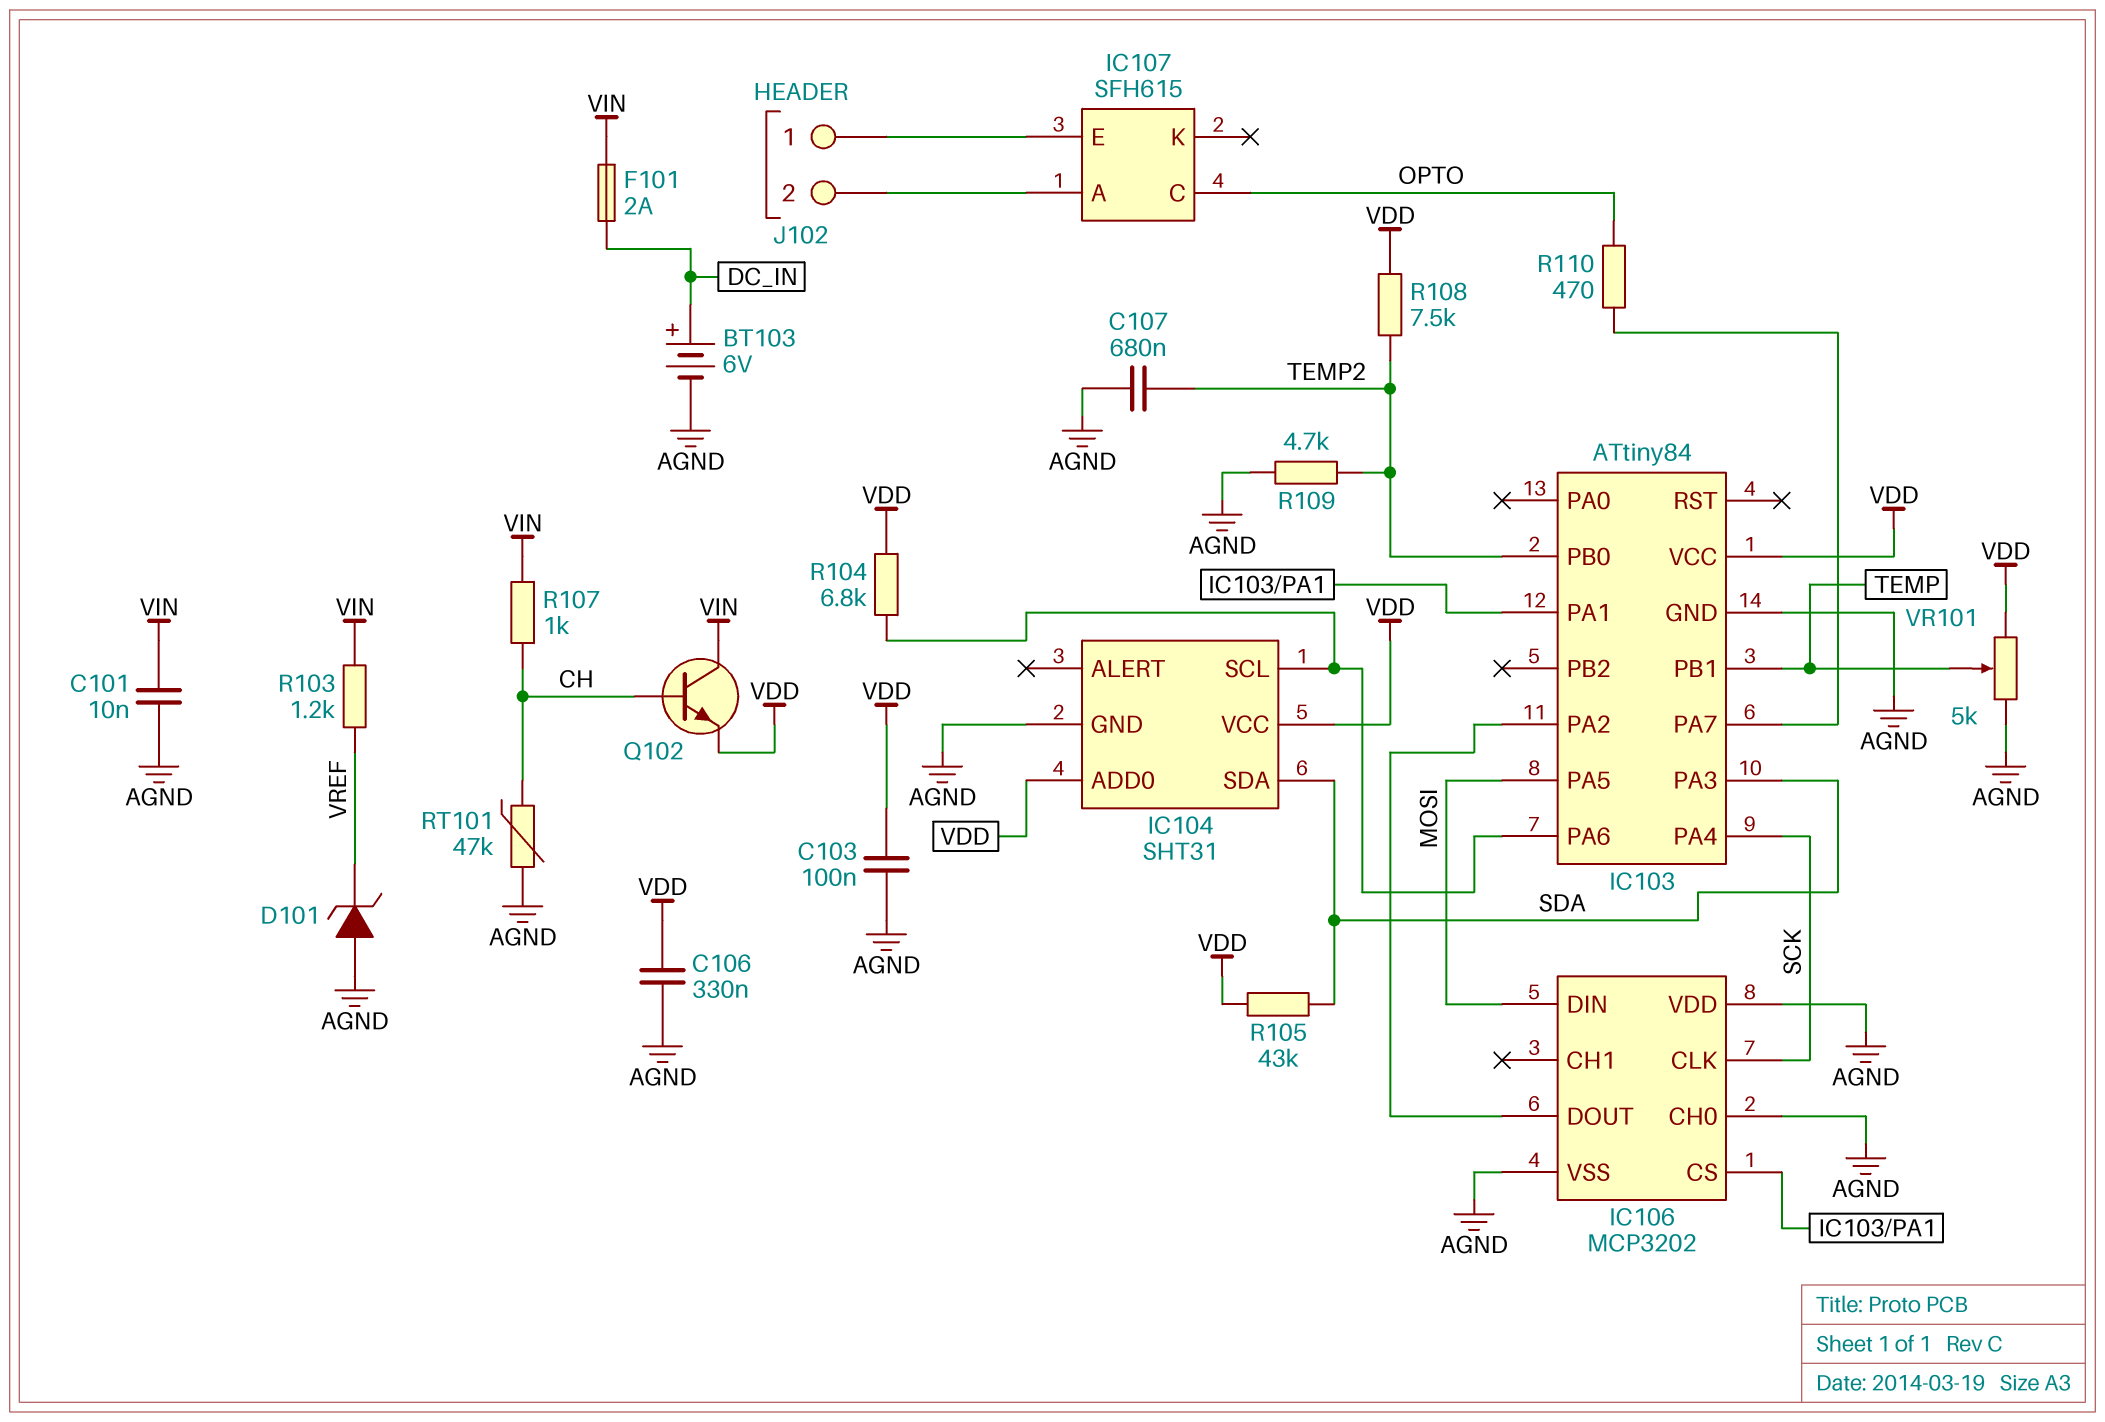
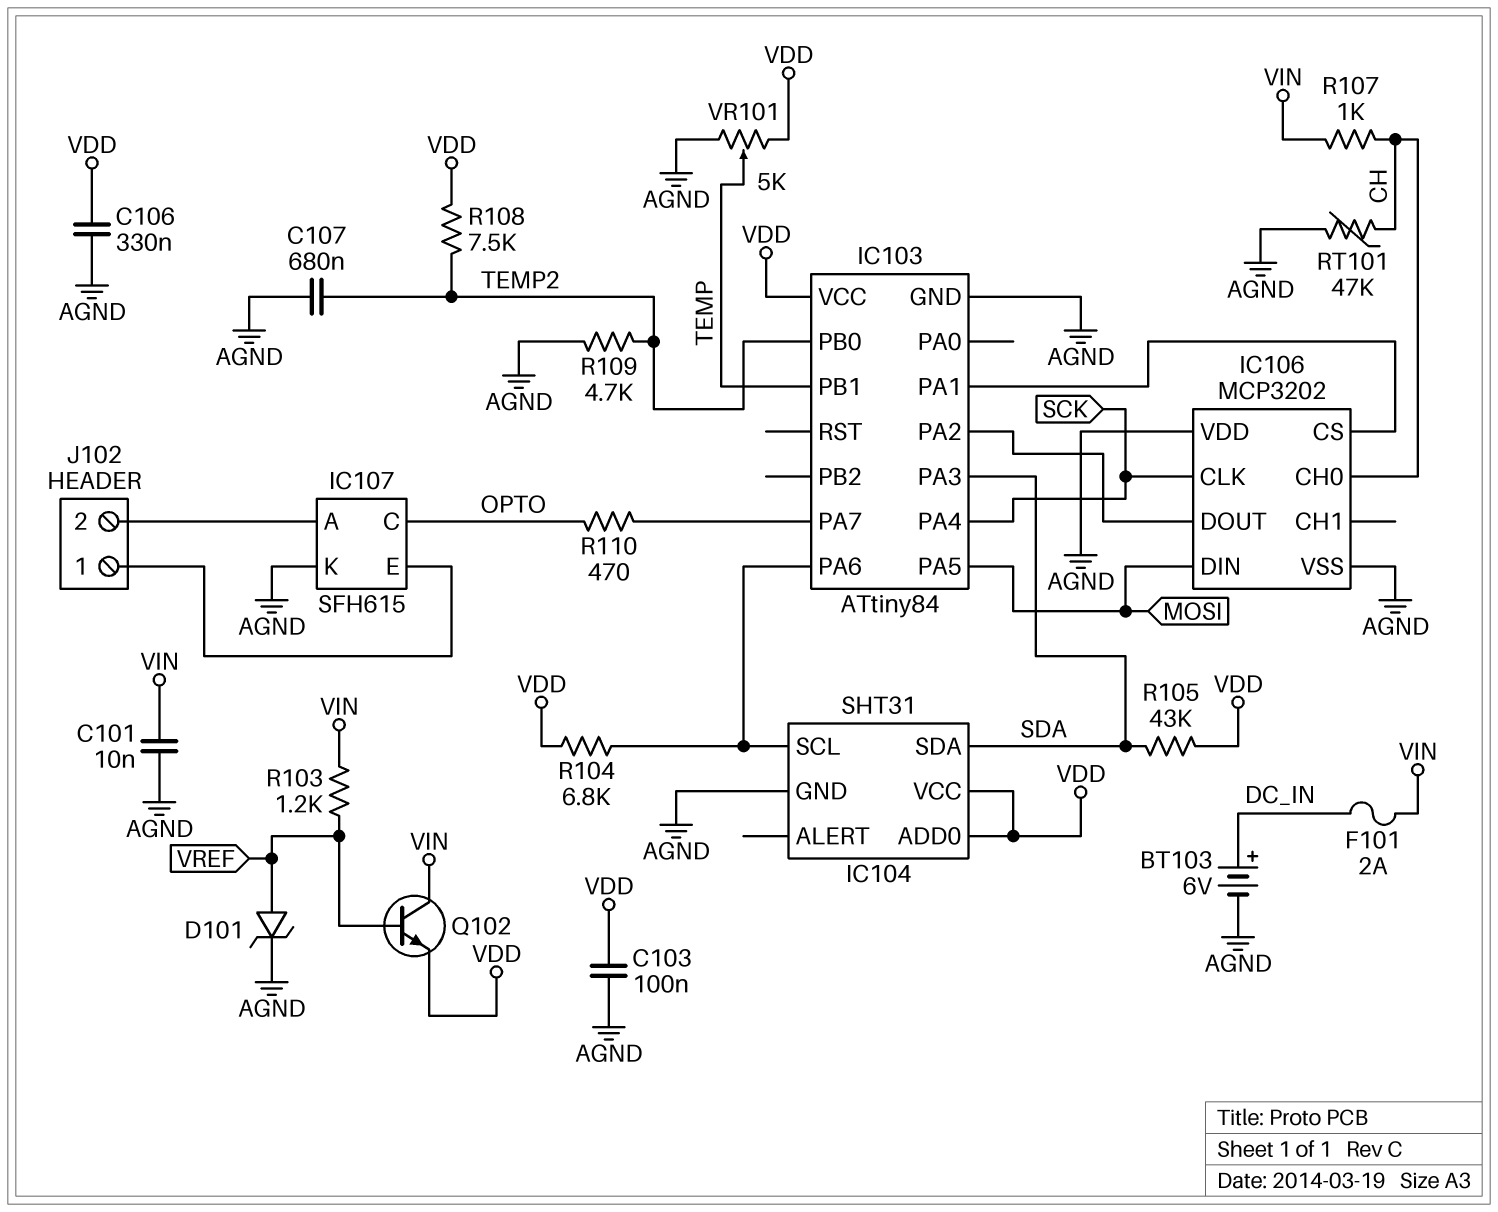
D101: zener (A AGND, K VREF) -> zener (A VREF, K AGND)
IC106 pin CH0: AGND -> CH
IC107 pin K: none -> AGND
Q102: NPN (B CH, C VIN, E VDD) -> NPN (B VREF, C VIN, E VDD)

